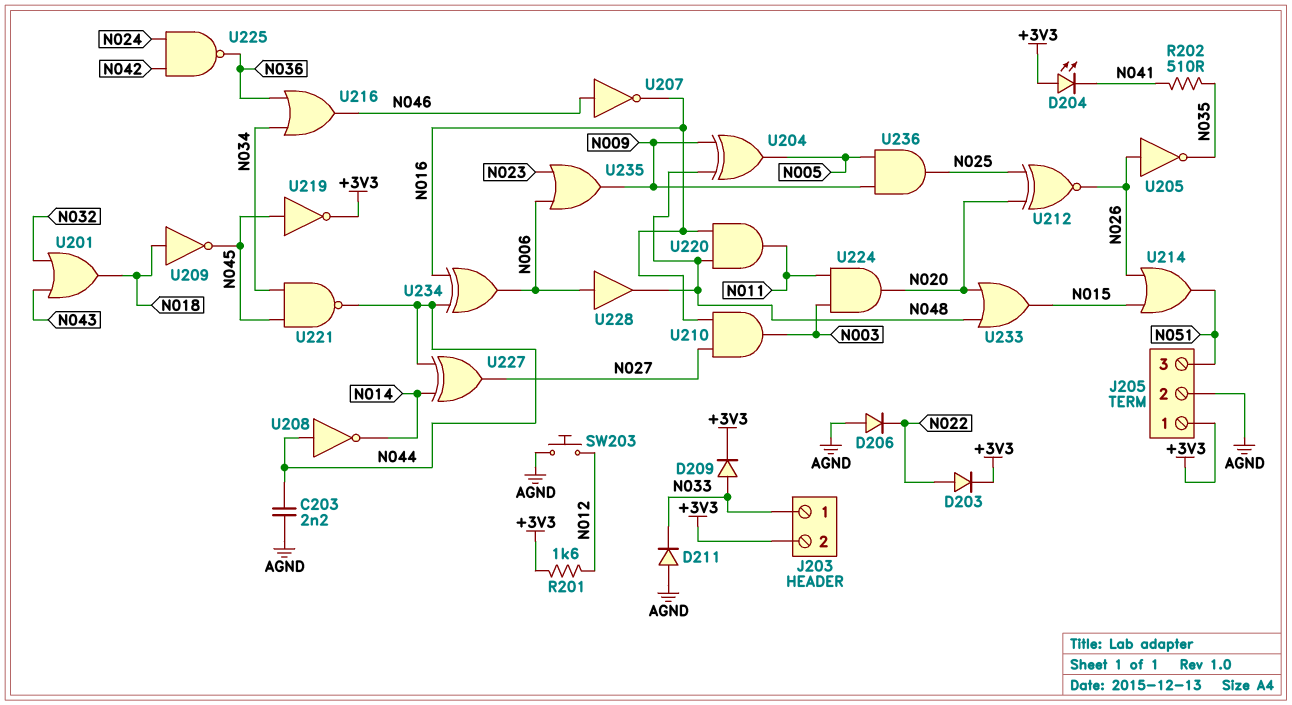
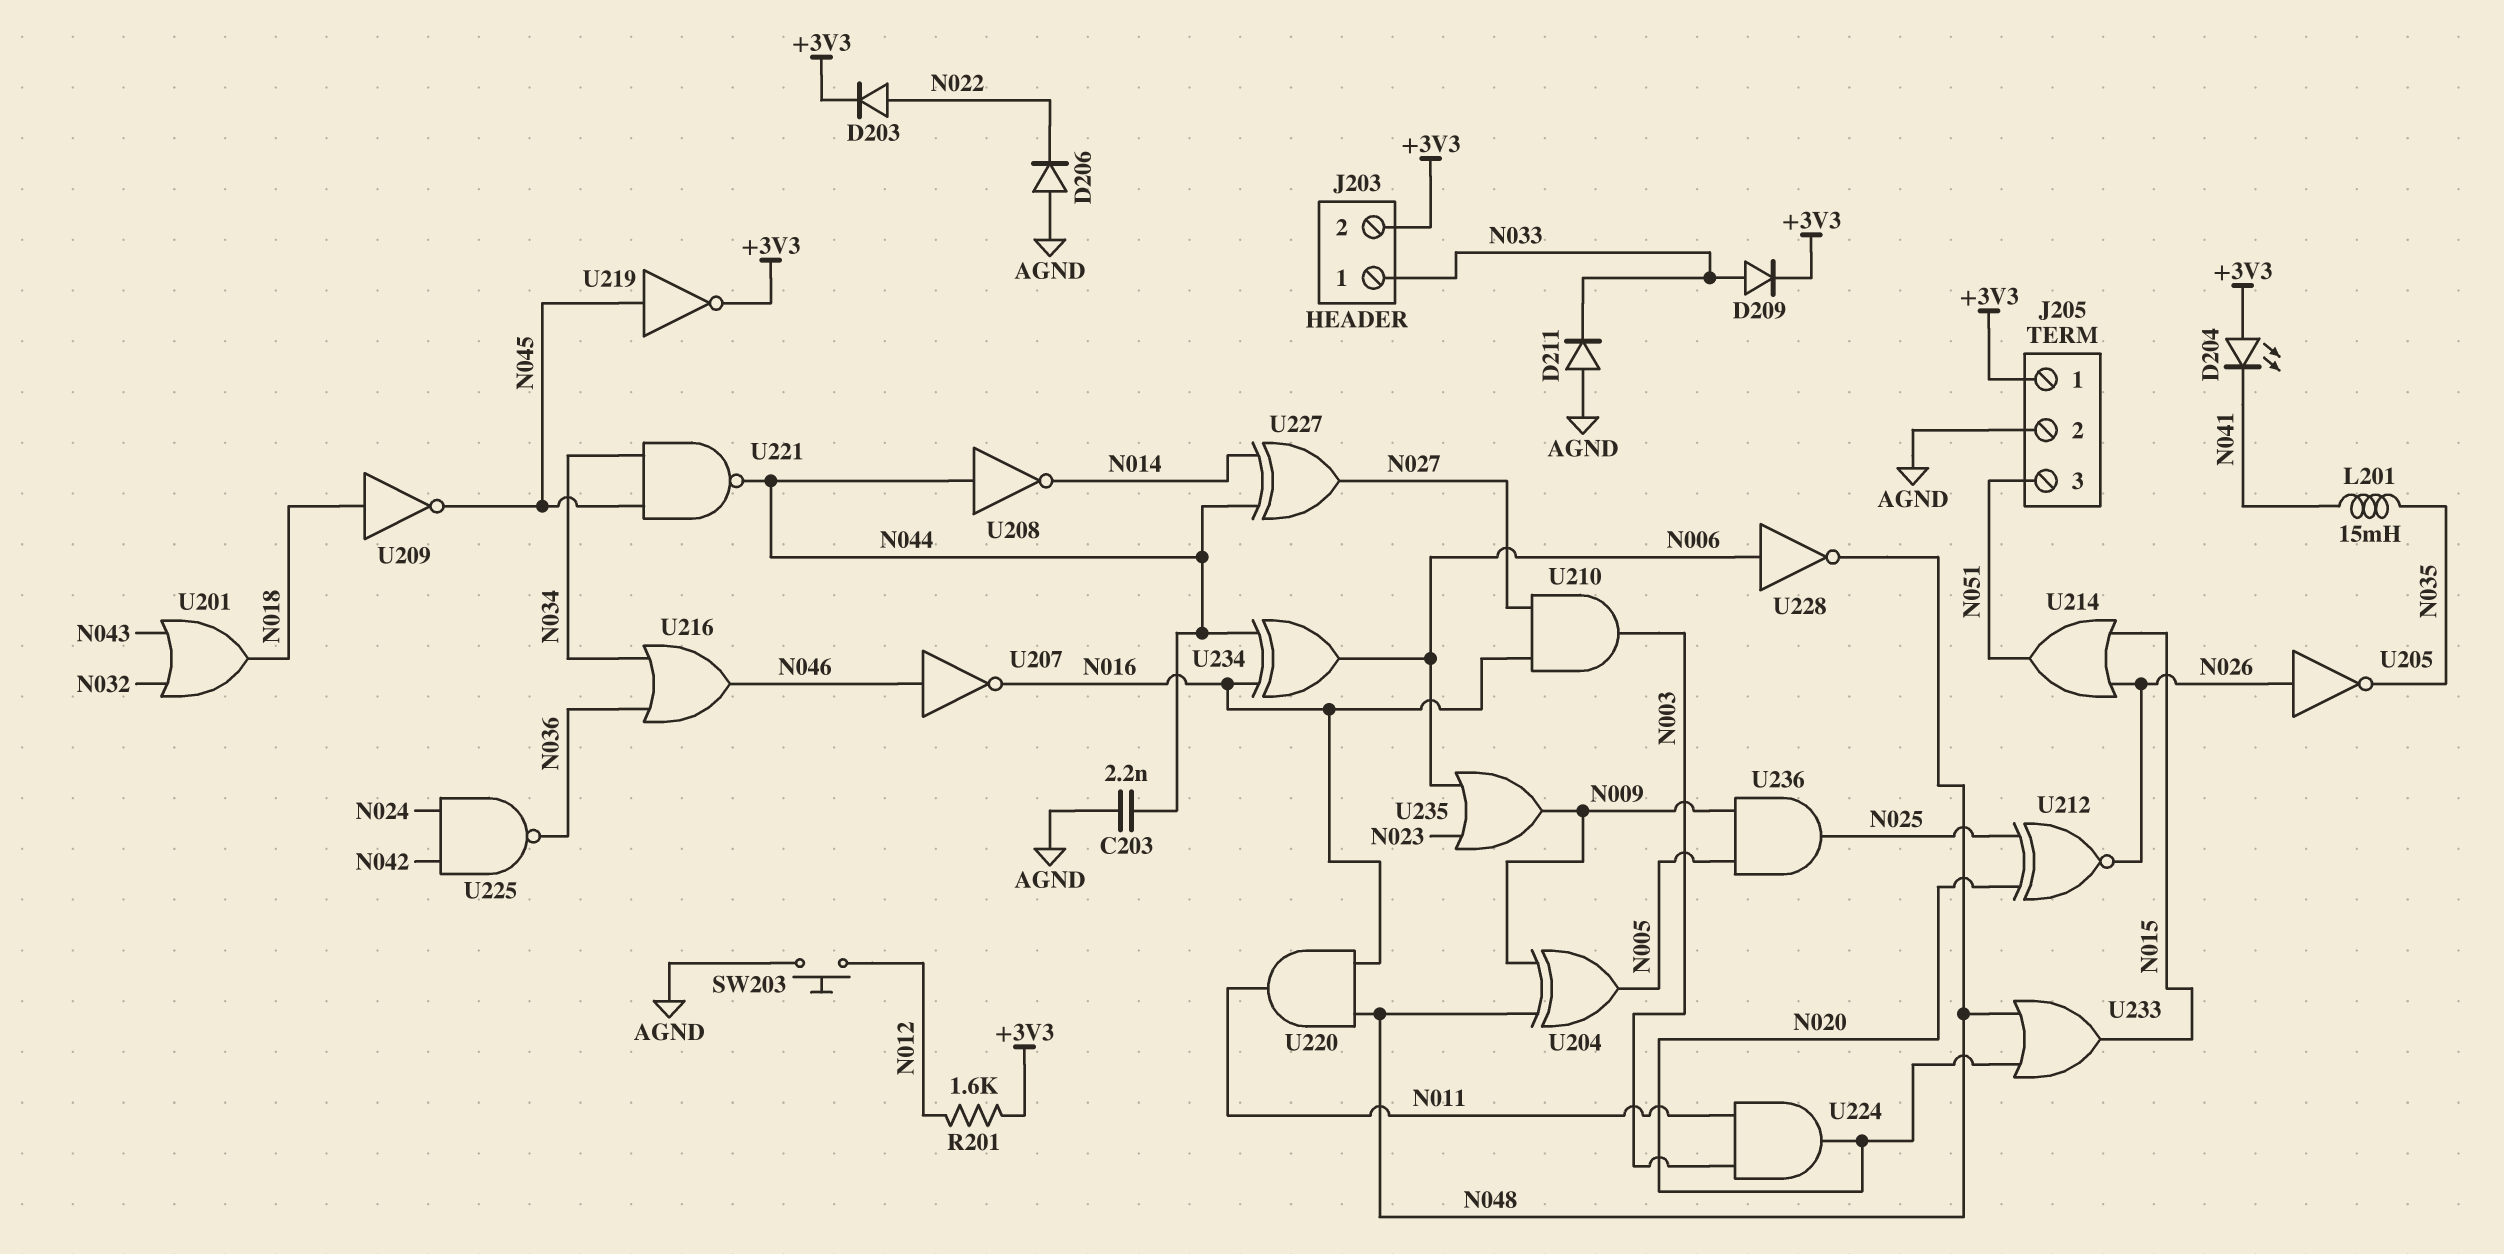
L201: none -> 15mH (N035, N041)
R202: 510 (N035, N041) -> none
U228: buffer (in N006, out N048) -> NOT (in N006, out N048)

